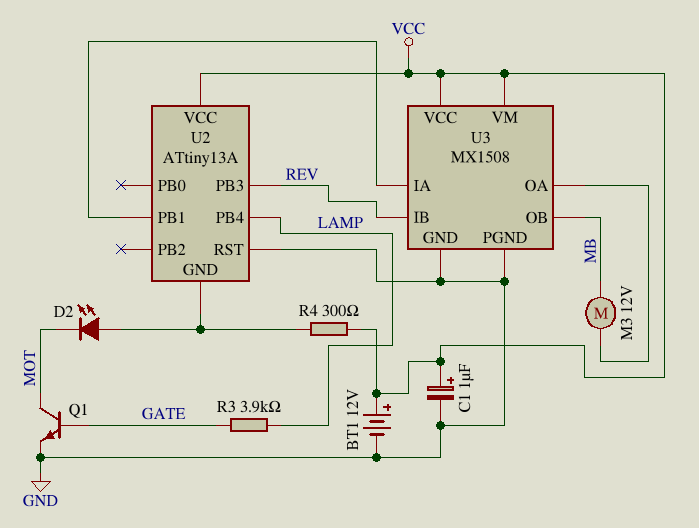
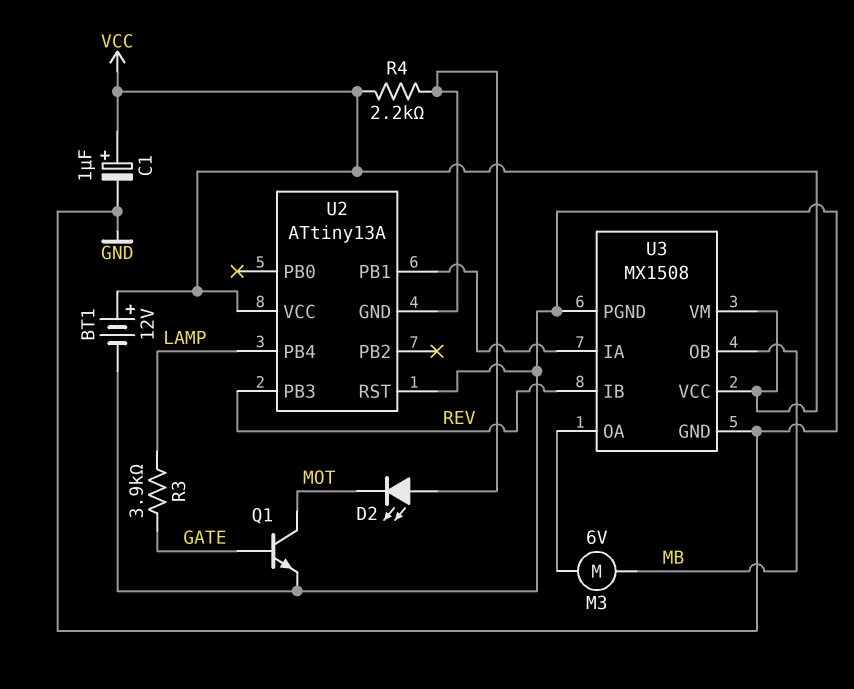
M3: motor 12V (MB, U3/OA) -> motor 6V (MB, U3/OA)
R4: 300 (U2/GND, VCC) -> 2.2k (U2/GND, VCC)

